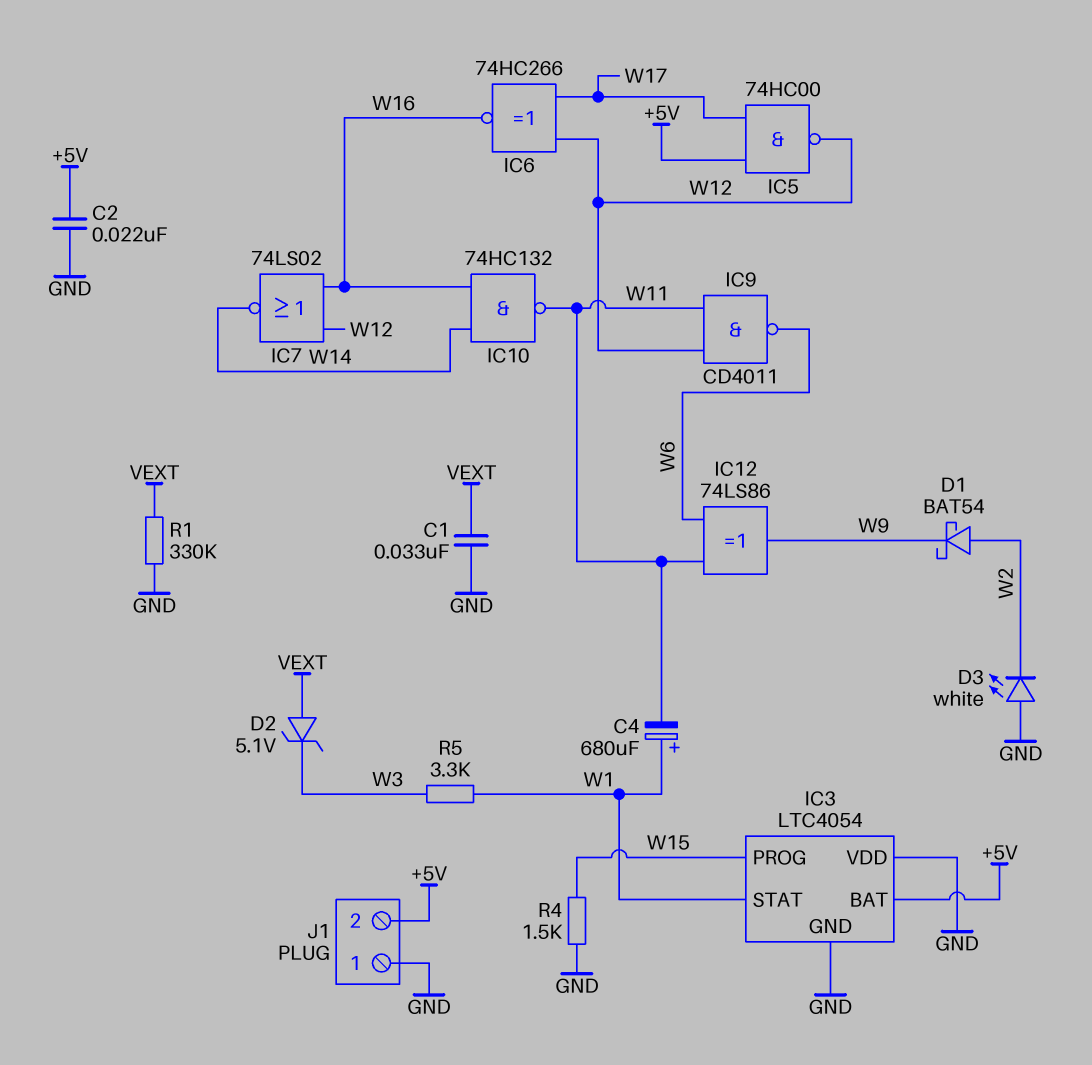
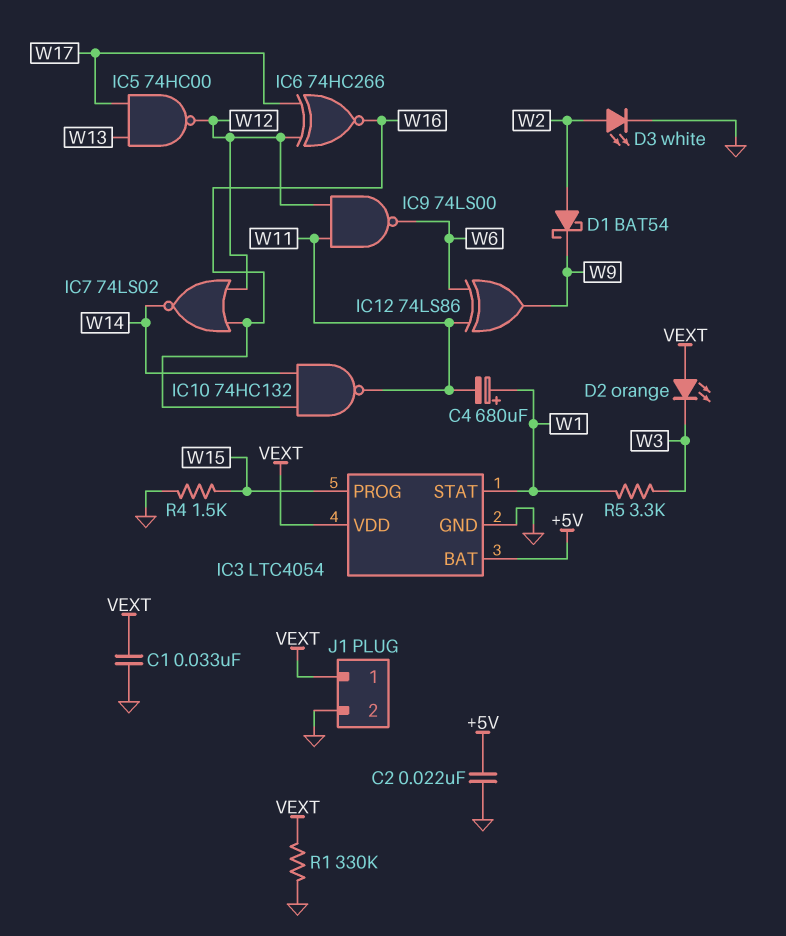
D2: zener 5.1V (A VEXT, K W3) -> LED orange (A VEXT, K W3)
D3: LED white (A GND, K W2) -> LED white (A W2, K GND)
IC3 pin VDD: GND -> VEXT
IC5: NAND 74HC00 (in +5V, in W17, out W12) -> NAND 74HC00 (in W13, in W17, out W12)
IC9: NAND CD4011 (in W11, in W12, out W6) -> NAND 74LS00 (in W11, in W12, out W6)
J1 pin 1: GND -> VEXT
J1 pin 2: +5V -> GND

